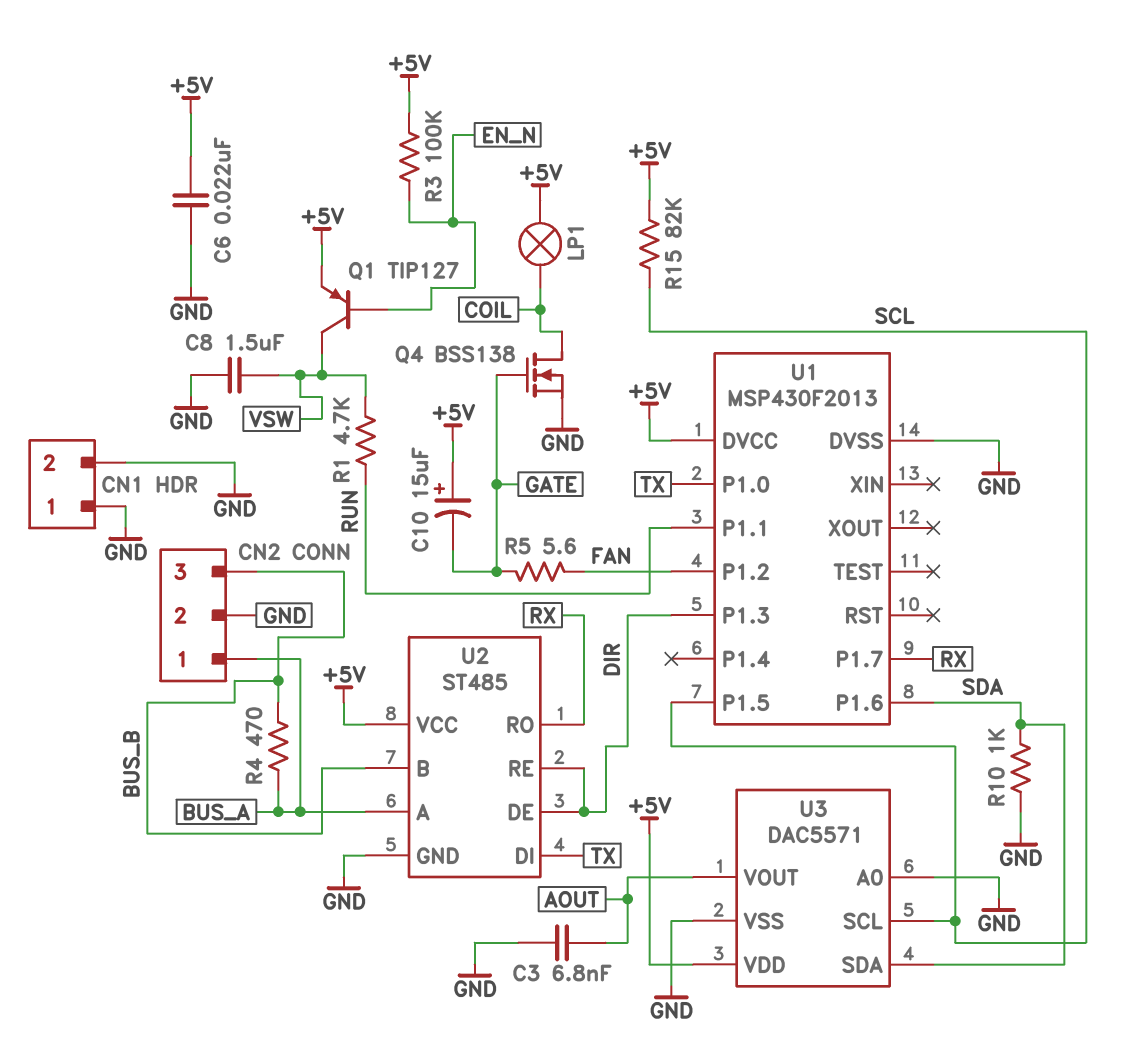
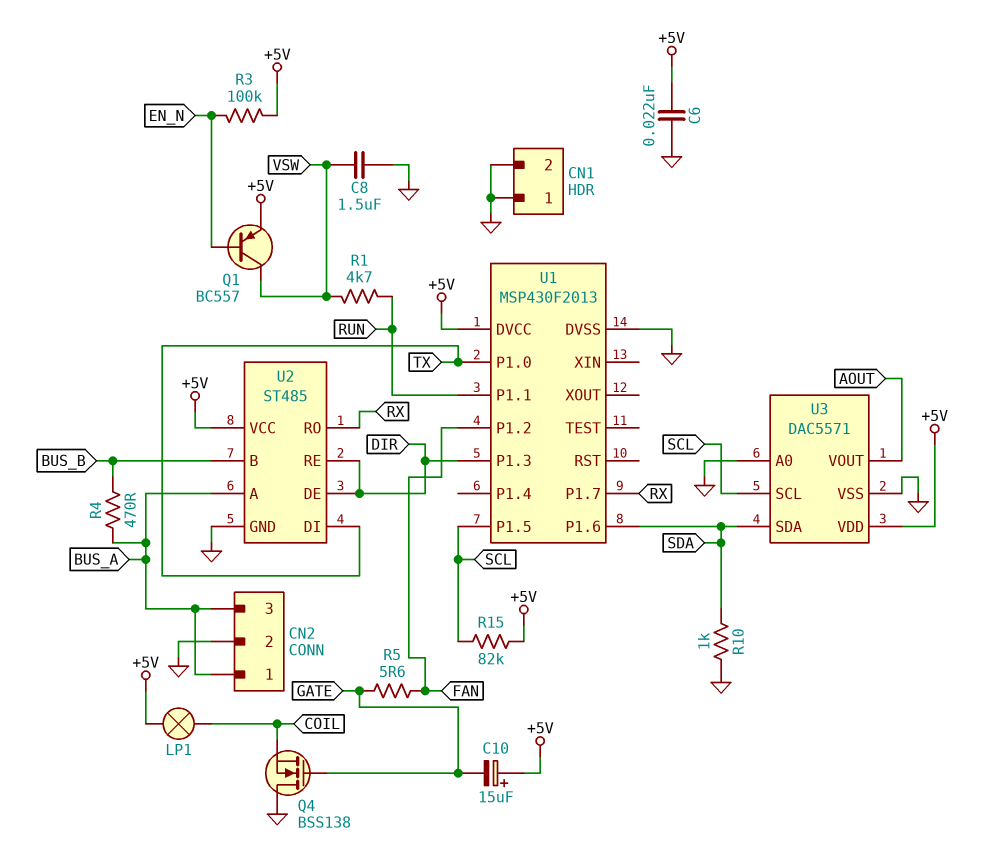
C3: 6.8nF (AOUT, GND) -> none
CN2 pin 3: BUS_B -> BUS_A
Q1: PNP TIP127 (B EN_N, C VSW, E +5V) -> PNP BC557 (B EN_N, C VSW, E +5V)
Q4: NMOS BSS138 (G GATE, D COIL, S GND) -> NMOS BSS138 (G GATE, D GND, S COIL)

